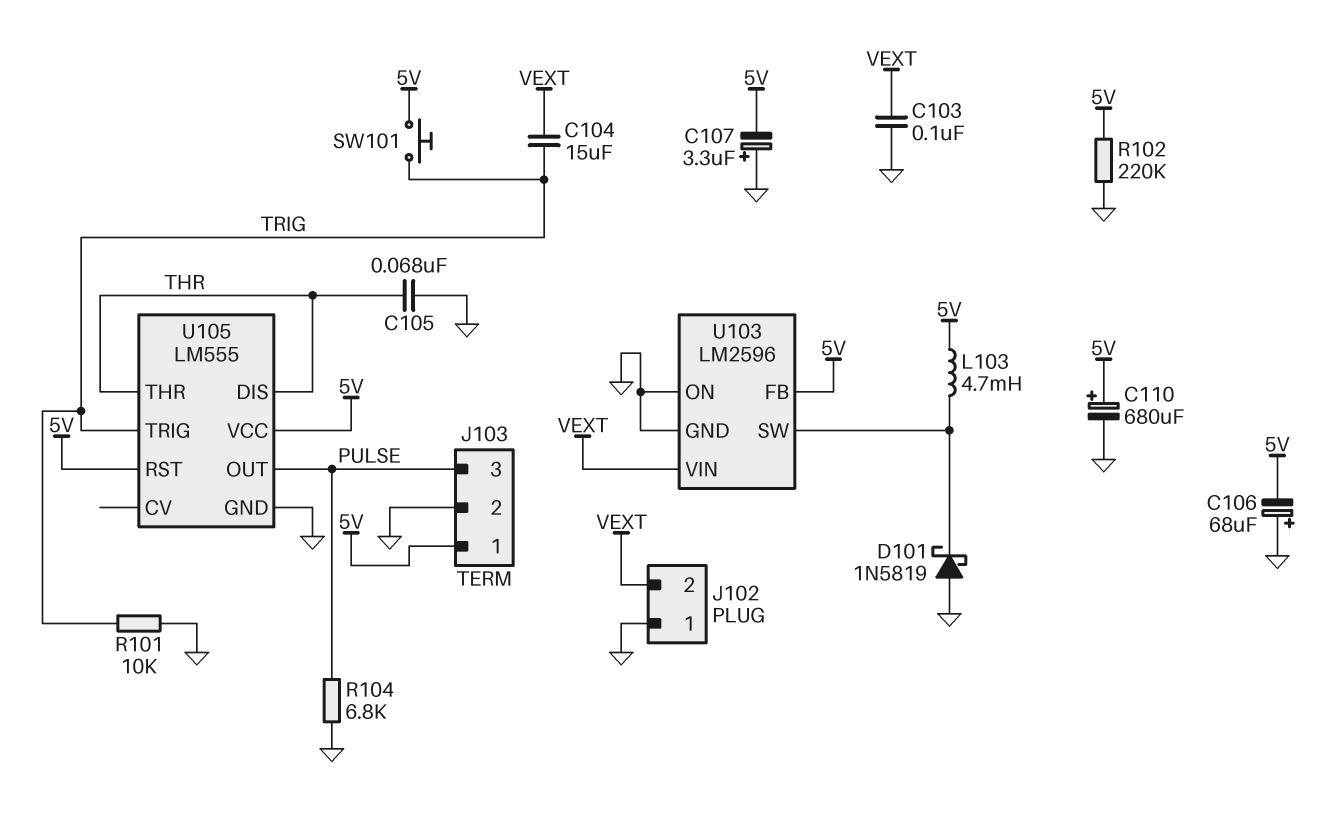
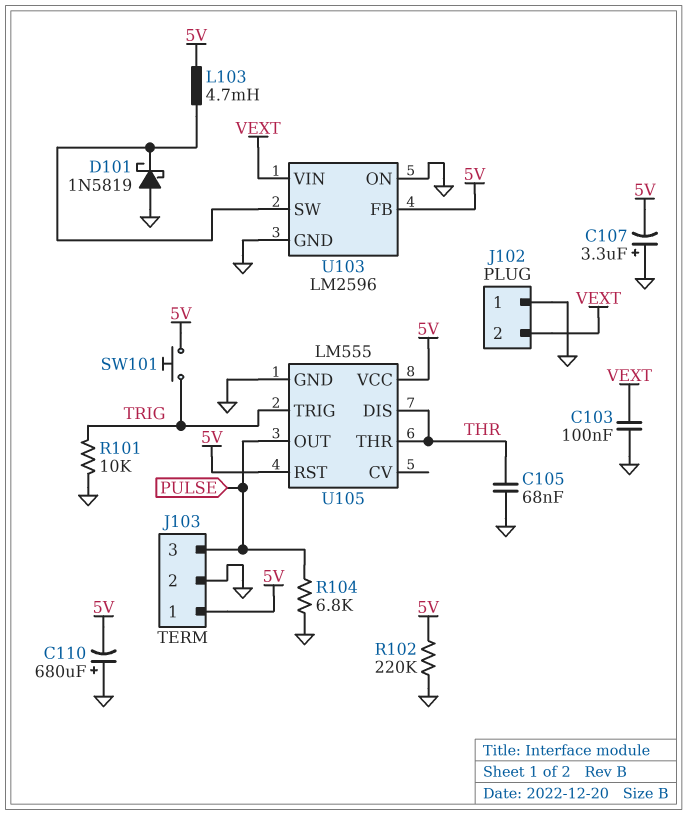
C104: 15uF (TRIG, VEXT) -> none
C106: 68uF (plus GND, minus 5V) -> none
C110: 680uF (plus 5V, minus GND) -> 680uF (plus GND, minus 5V)

